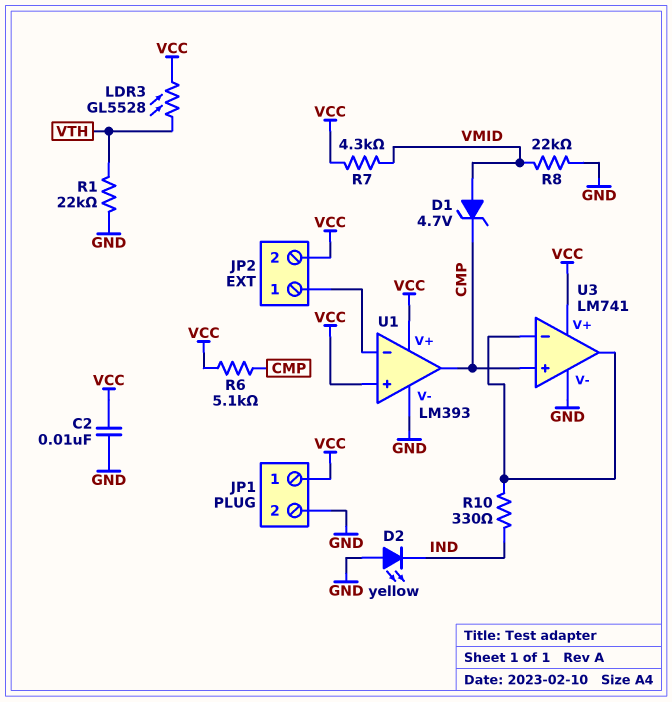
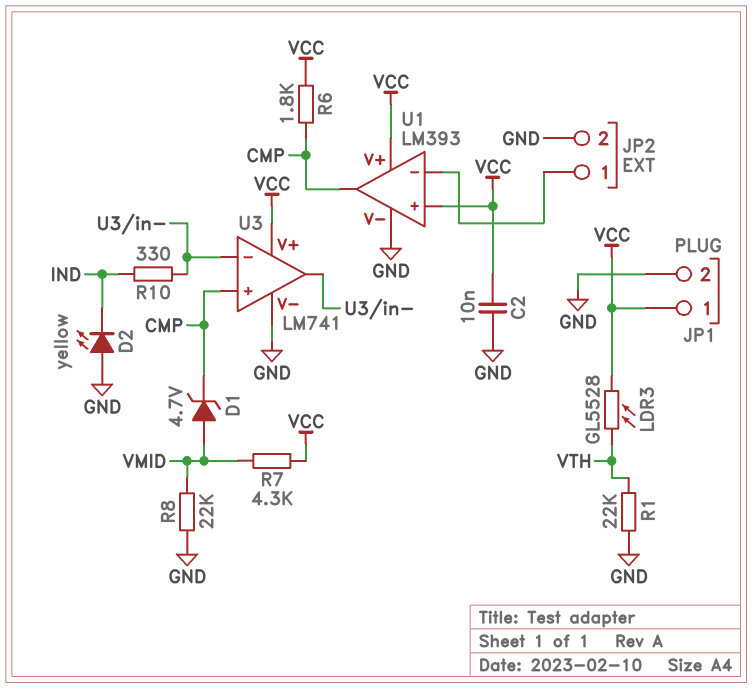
JP2 pin 2: VCC -> GND
R6: 5.1k (CMP, VCC) -> 1.8k (CMP, VCC)

